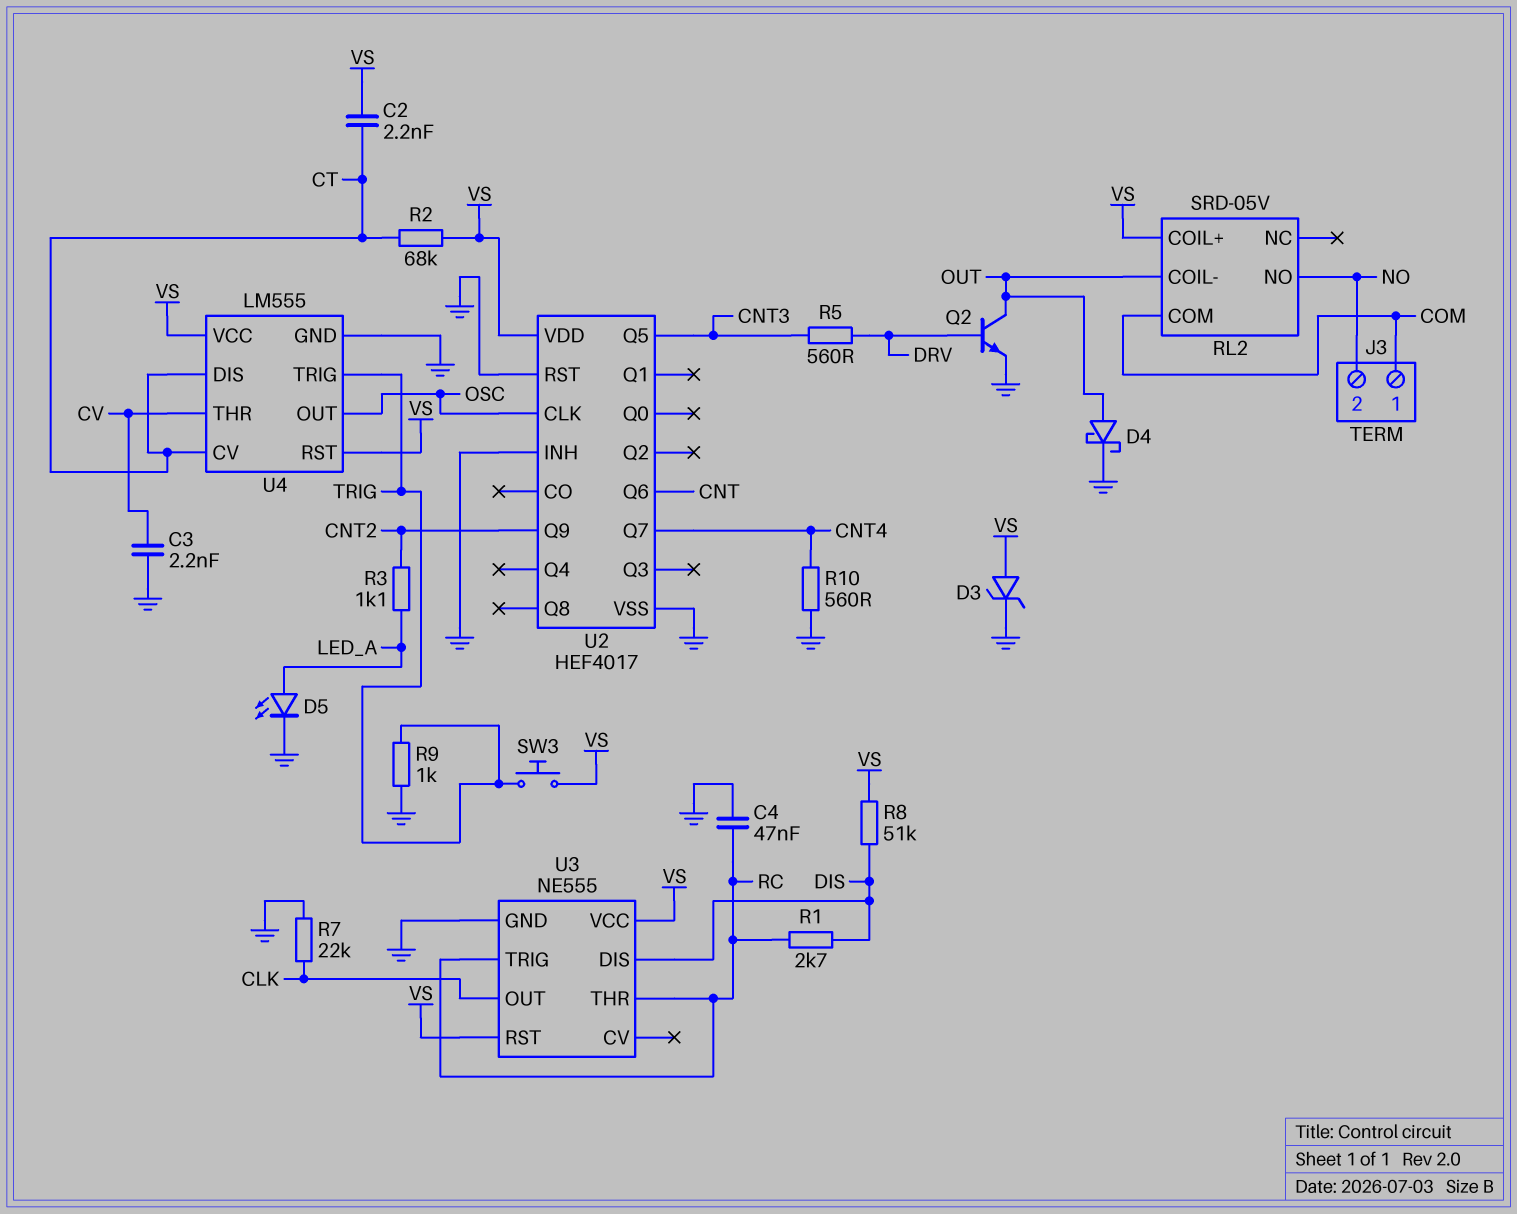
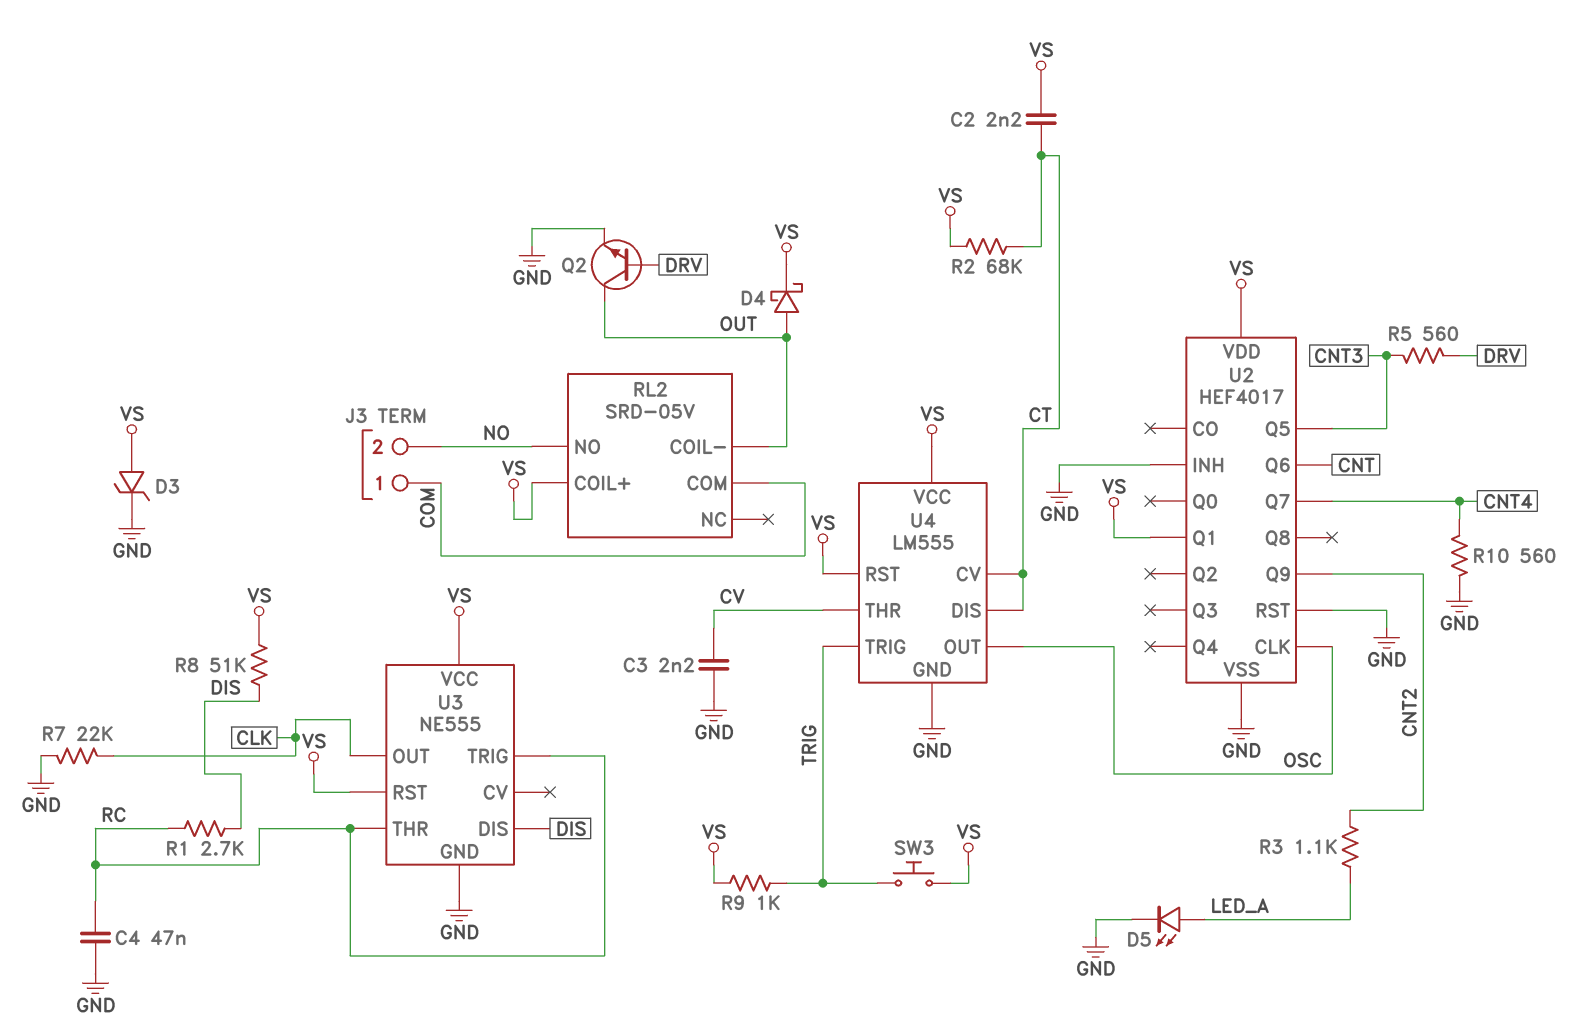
D4: schottky (A OUT, K GND) -> schottky (A OUT, K VS)
R9: 1k (GND, TRIG) -> 1k (TRIG, VS)
U2 pin Q1: none -> VS

